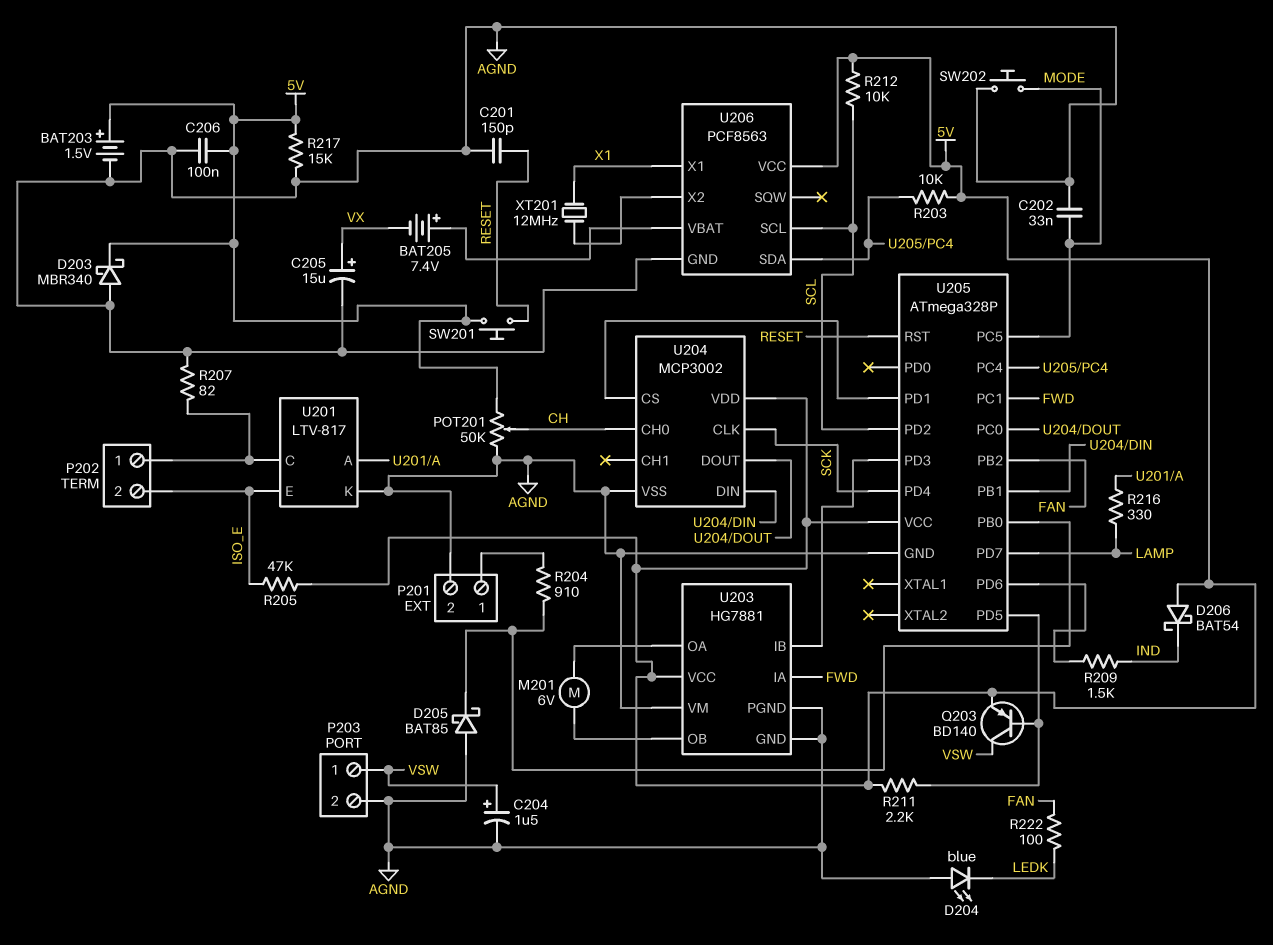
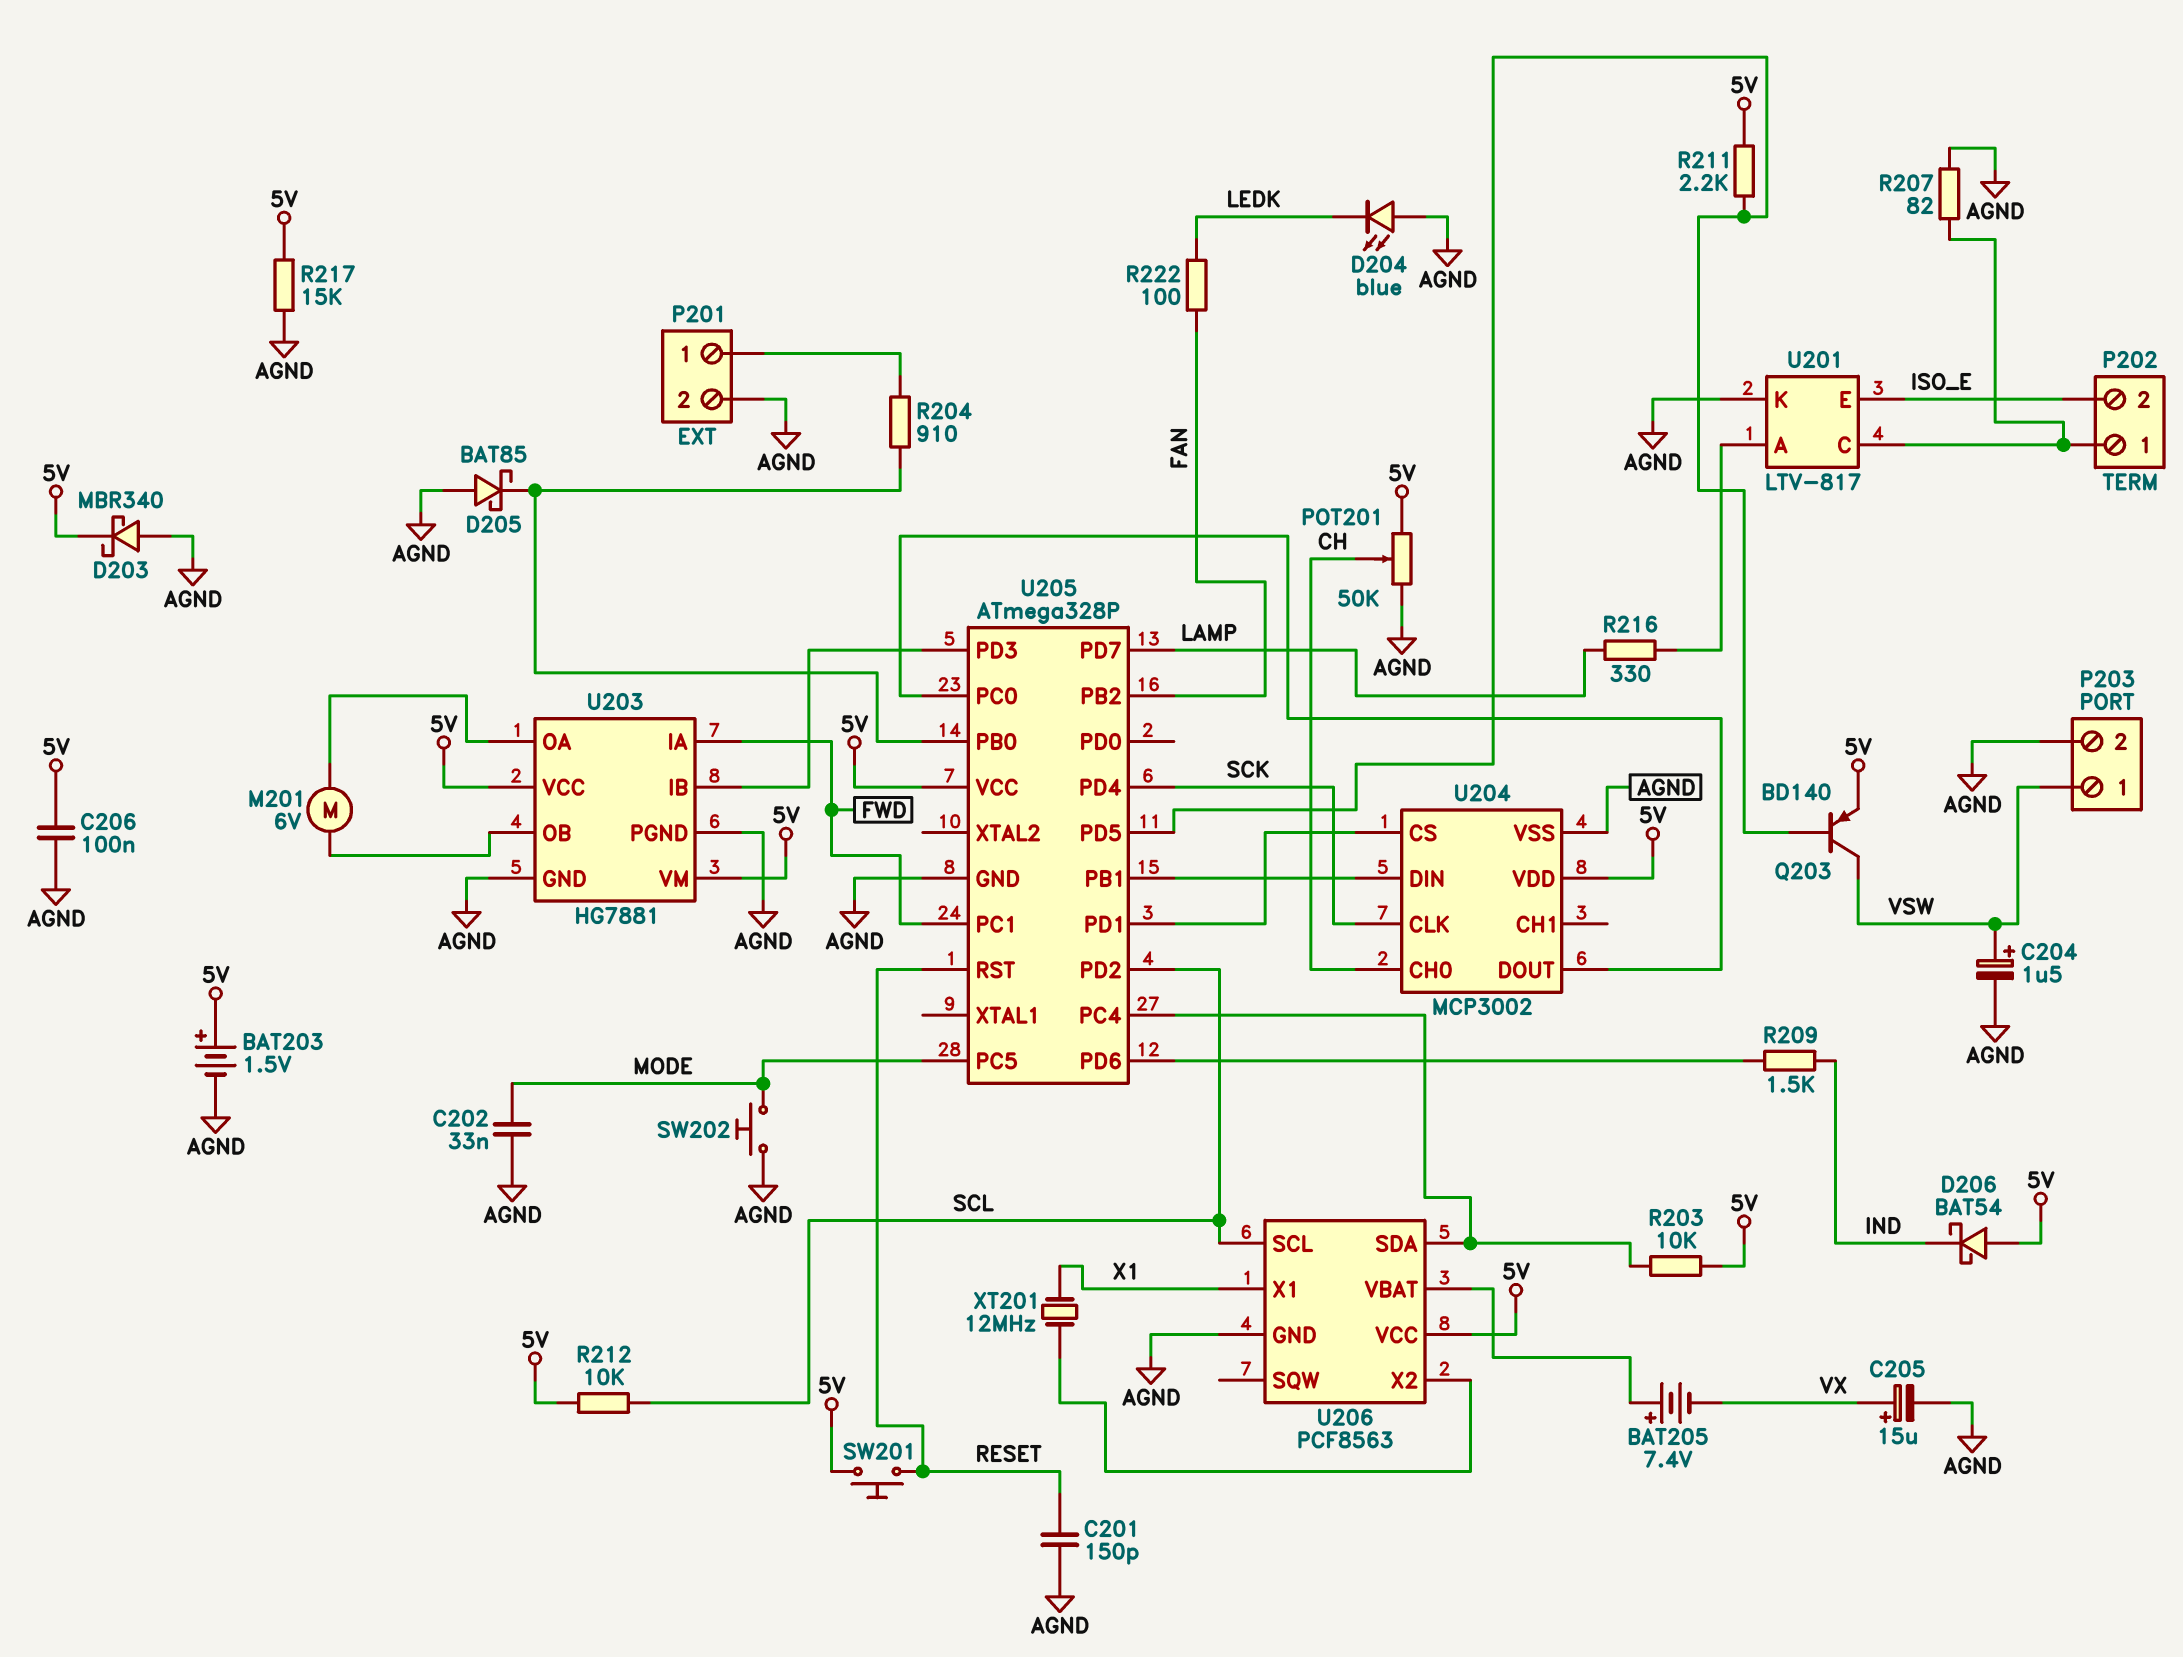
R205: 47k (5V, ISO_E) -> none
U203 pin VM: AGND -> 5V

